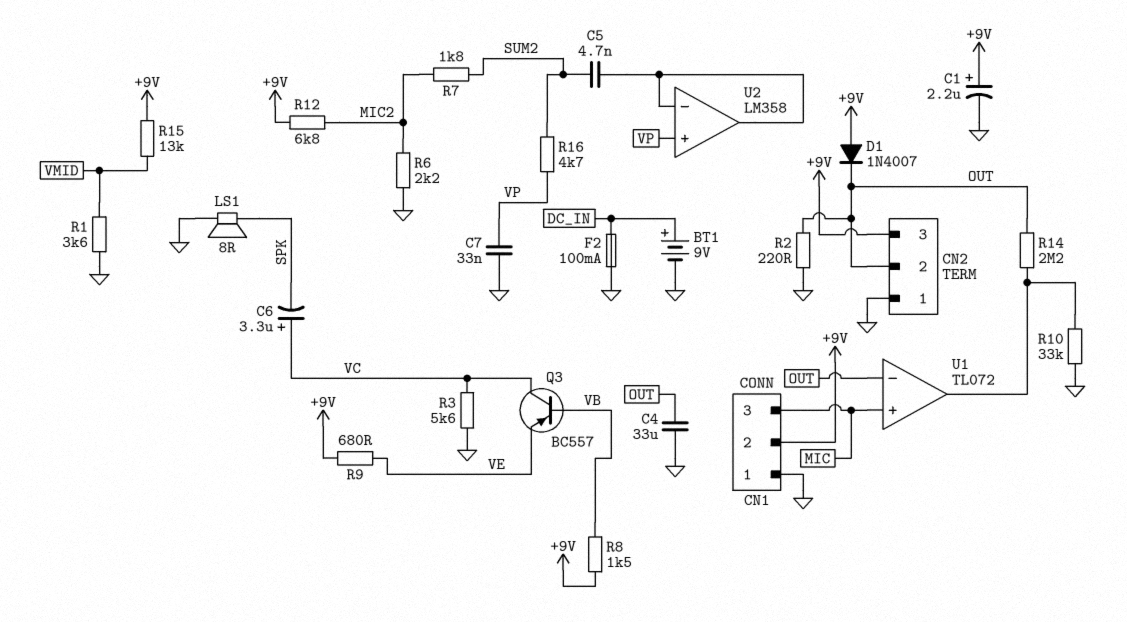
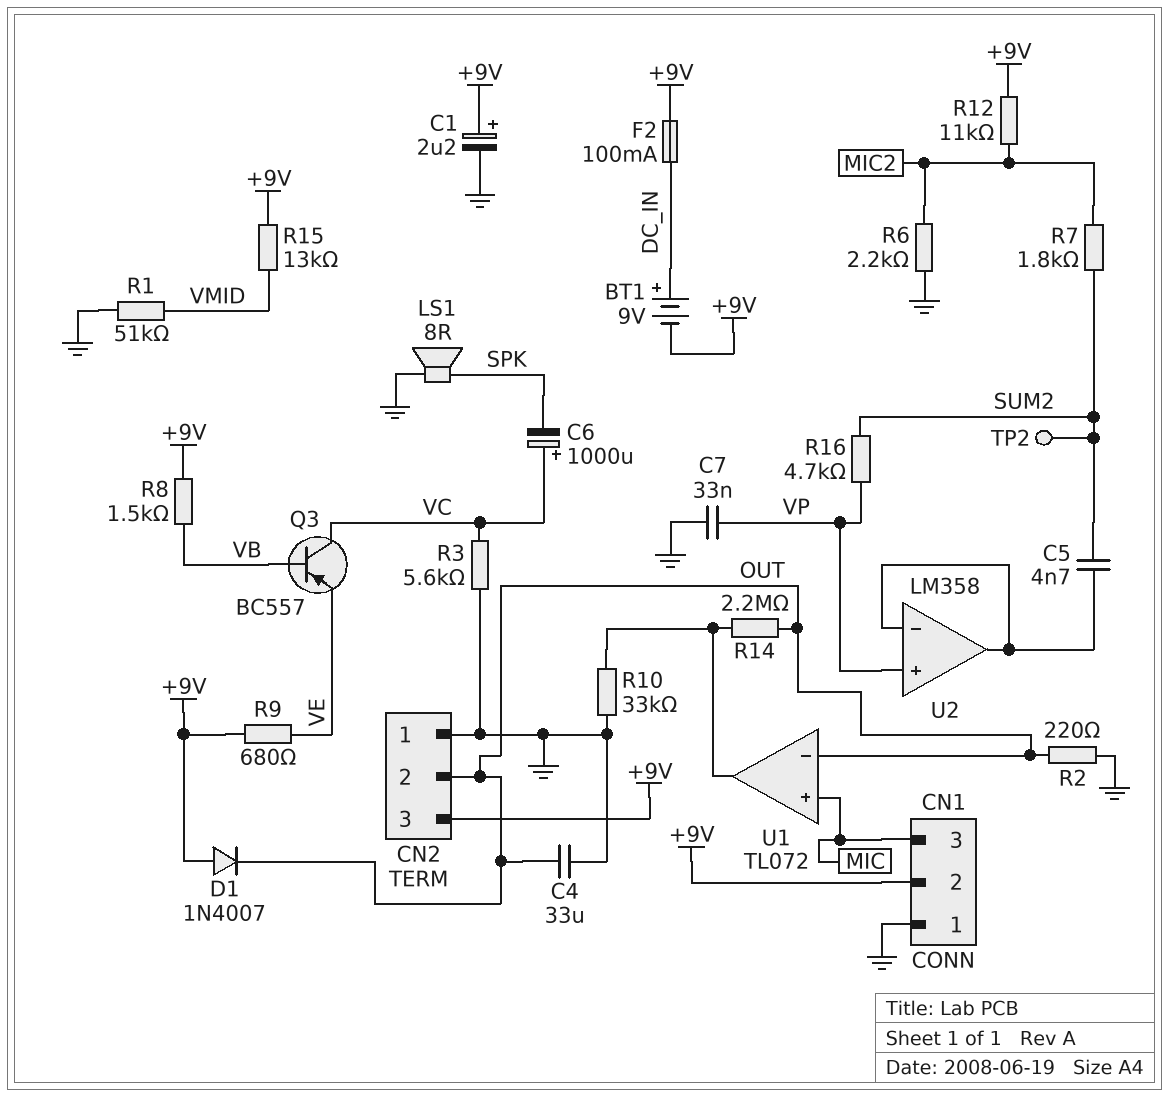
BT1: 9V (plus DC_IN, minus GND) -> 9V (plus DC_IN, minus +9V)
C6: 3.3uF (plus VC, minus SPK) -> 1000uF (plus VC, minus SPK)
F2: 100mA (DC_IN, GND) -> 100mA (+9V, DC_IN)
R1: 3.6k (GND, VMID) -> 51k (GND, VMID)
R12: 6.8k (+9V, MIC2) -> 11k (+9V, MIC2)
TP2: none -> test point (SUM2)

